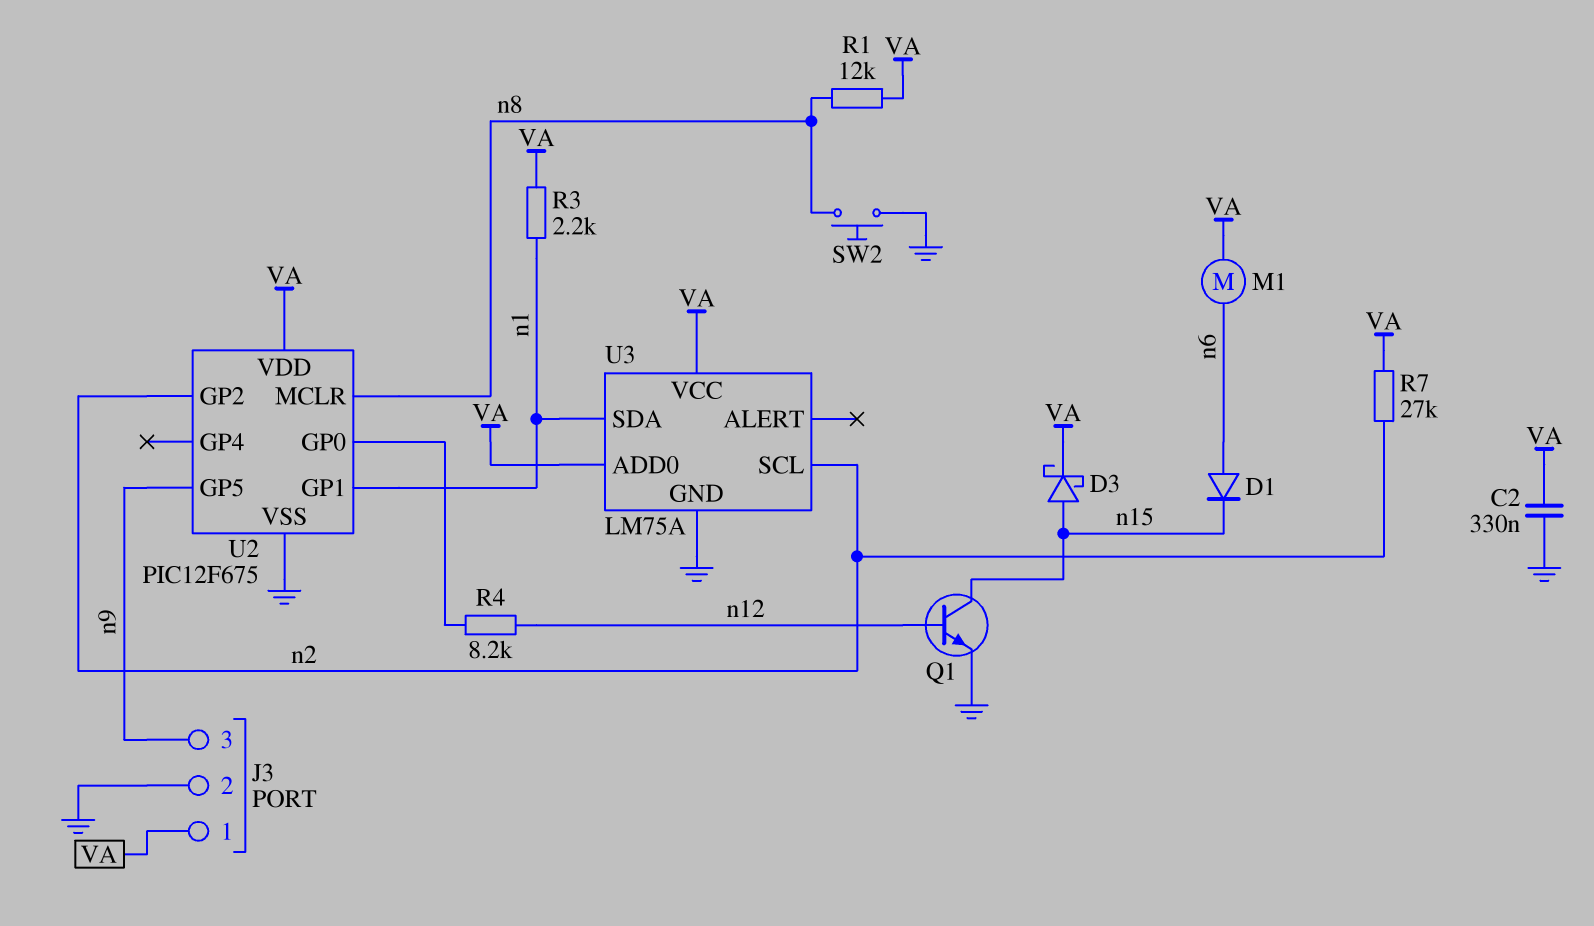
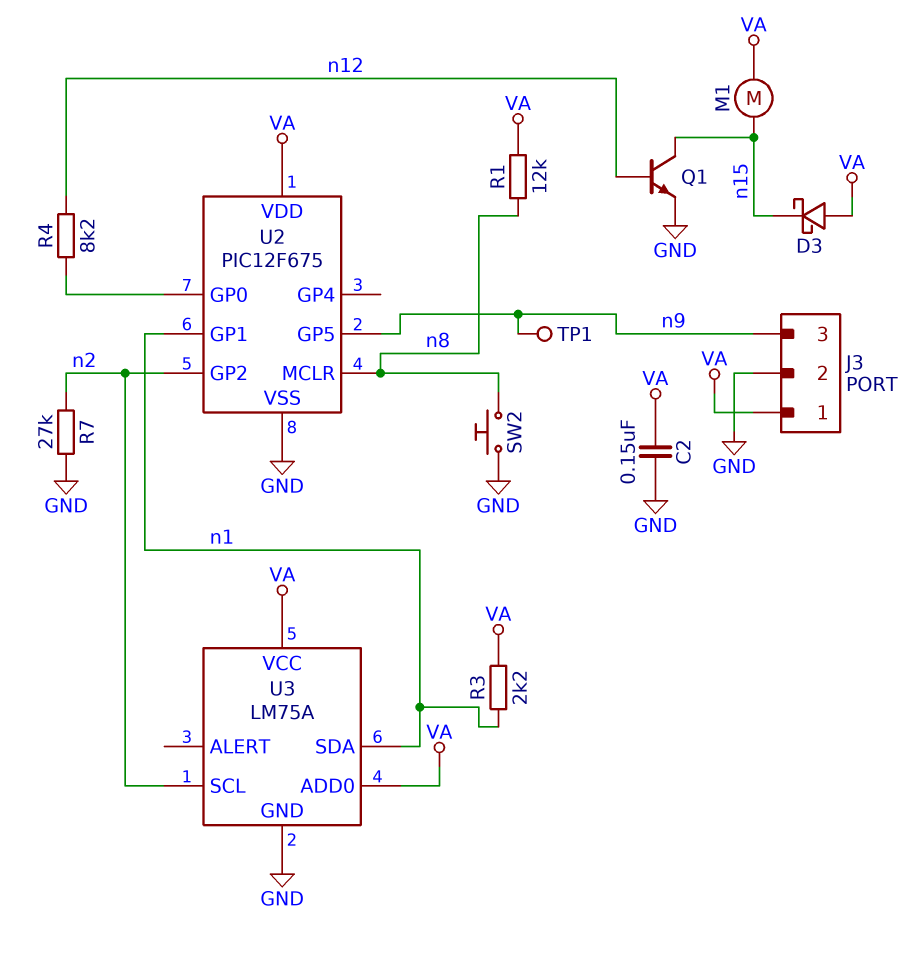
C2: 330nF (GND, VA) -> 150nF (GND, VA)
D1: diode (A n6, K n15) -> none
D3: schottky (A n15, K VA) -> schottky (A VA, K n15)
M1: motor (VA, n6) -> motor (VA, n15)
R7: 27k (VA, n2) -> 27k (GND, n2)
TP1: none -> test point (n9)

